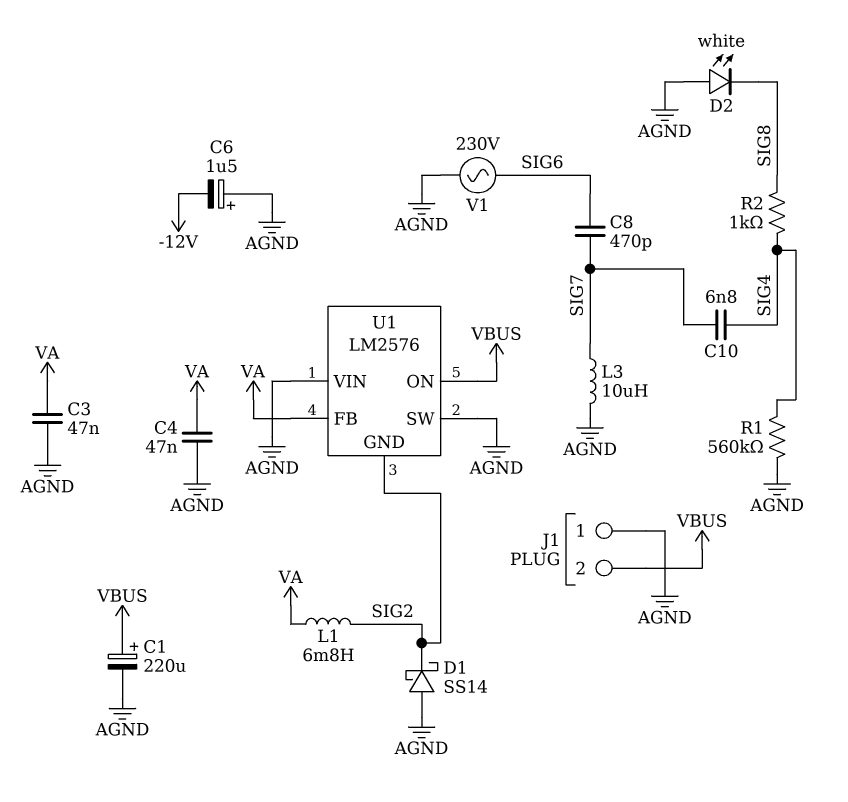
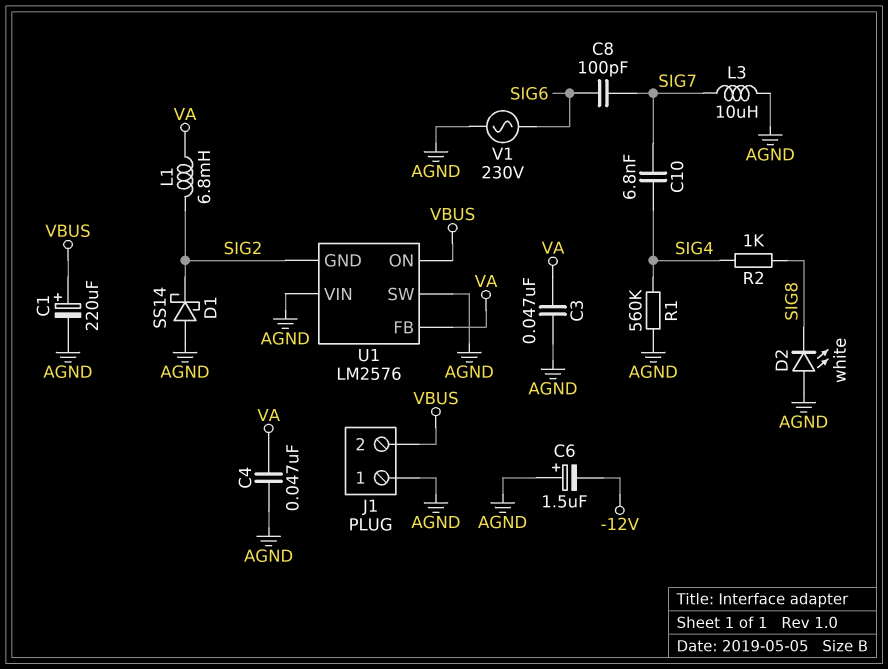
C8: 470pF (SIG6, SIG7) -> 100pF (SIG6, SIG7)

